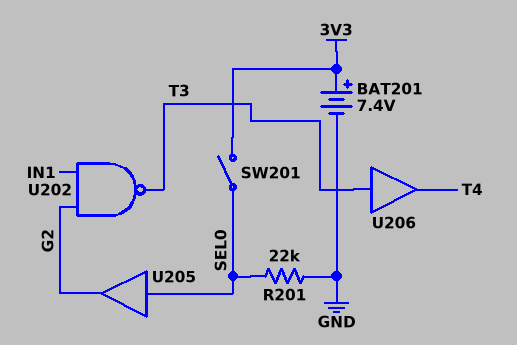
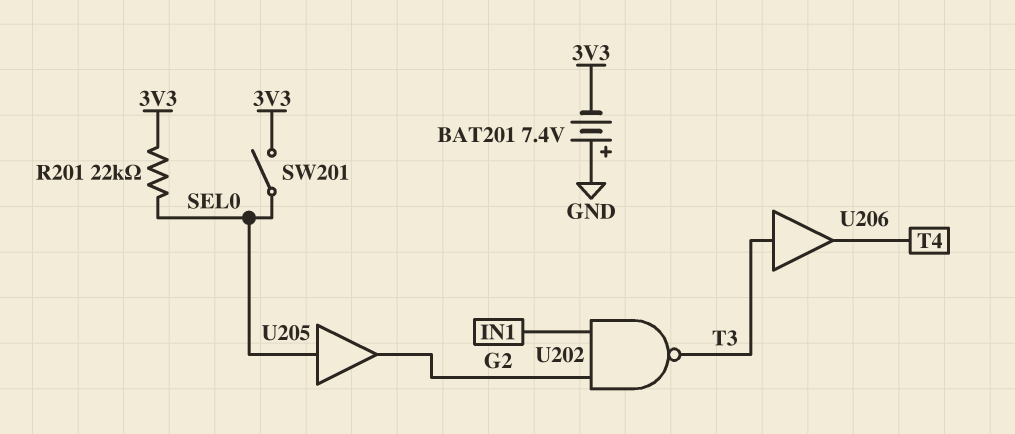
BAT201: 7.4V (plus 3V3, minus GND) -> 7.4V (plus GND, minus 3V3)
R201: 22k (GND, SEL0) -> 22k (3V3, SEL0)

